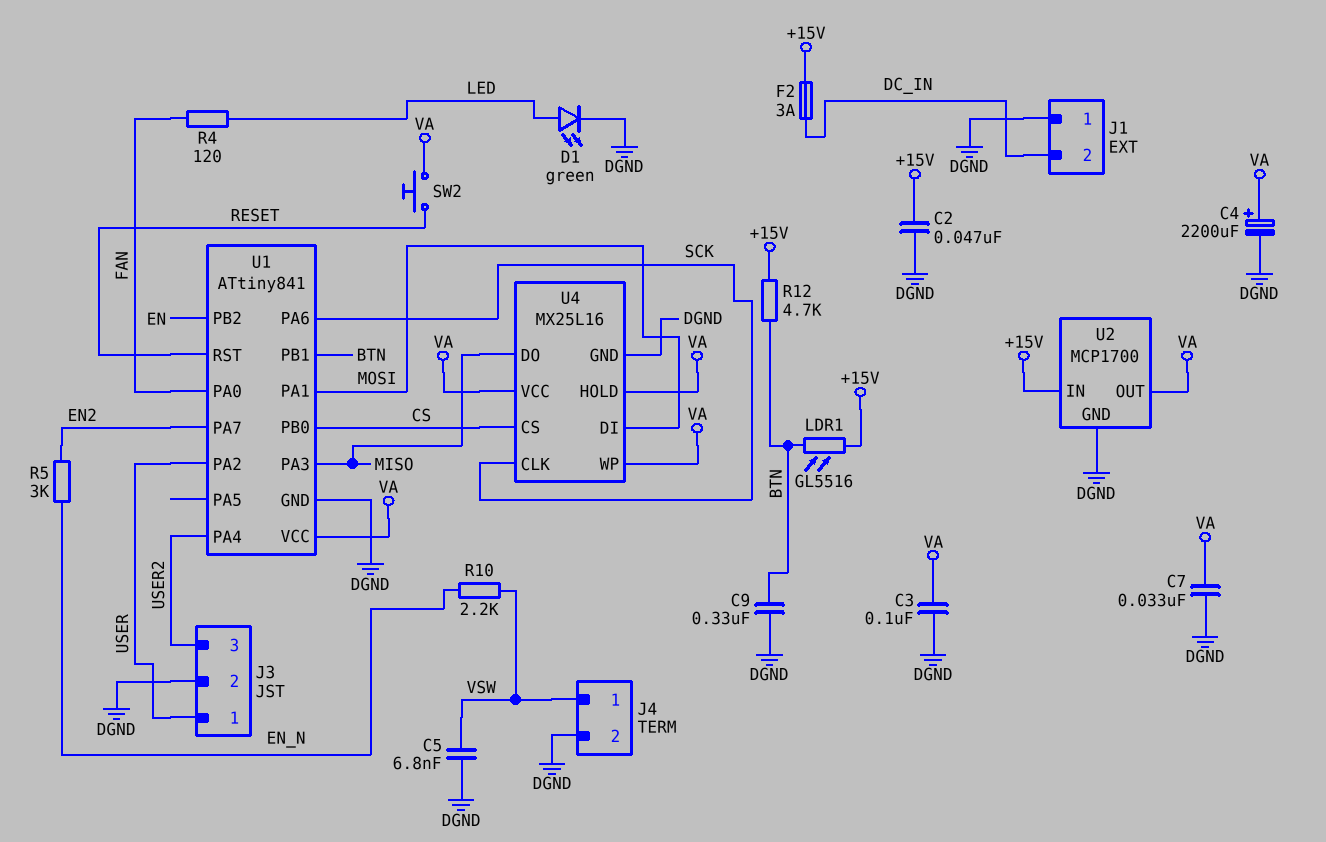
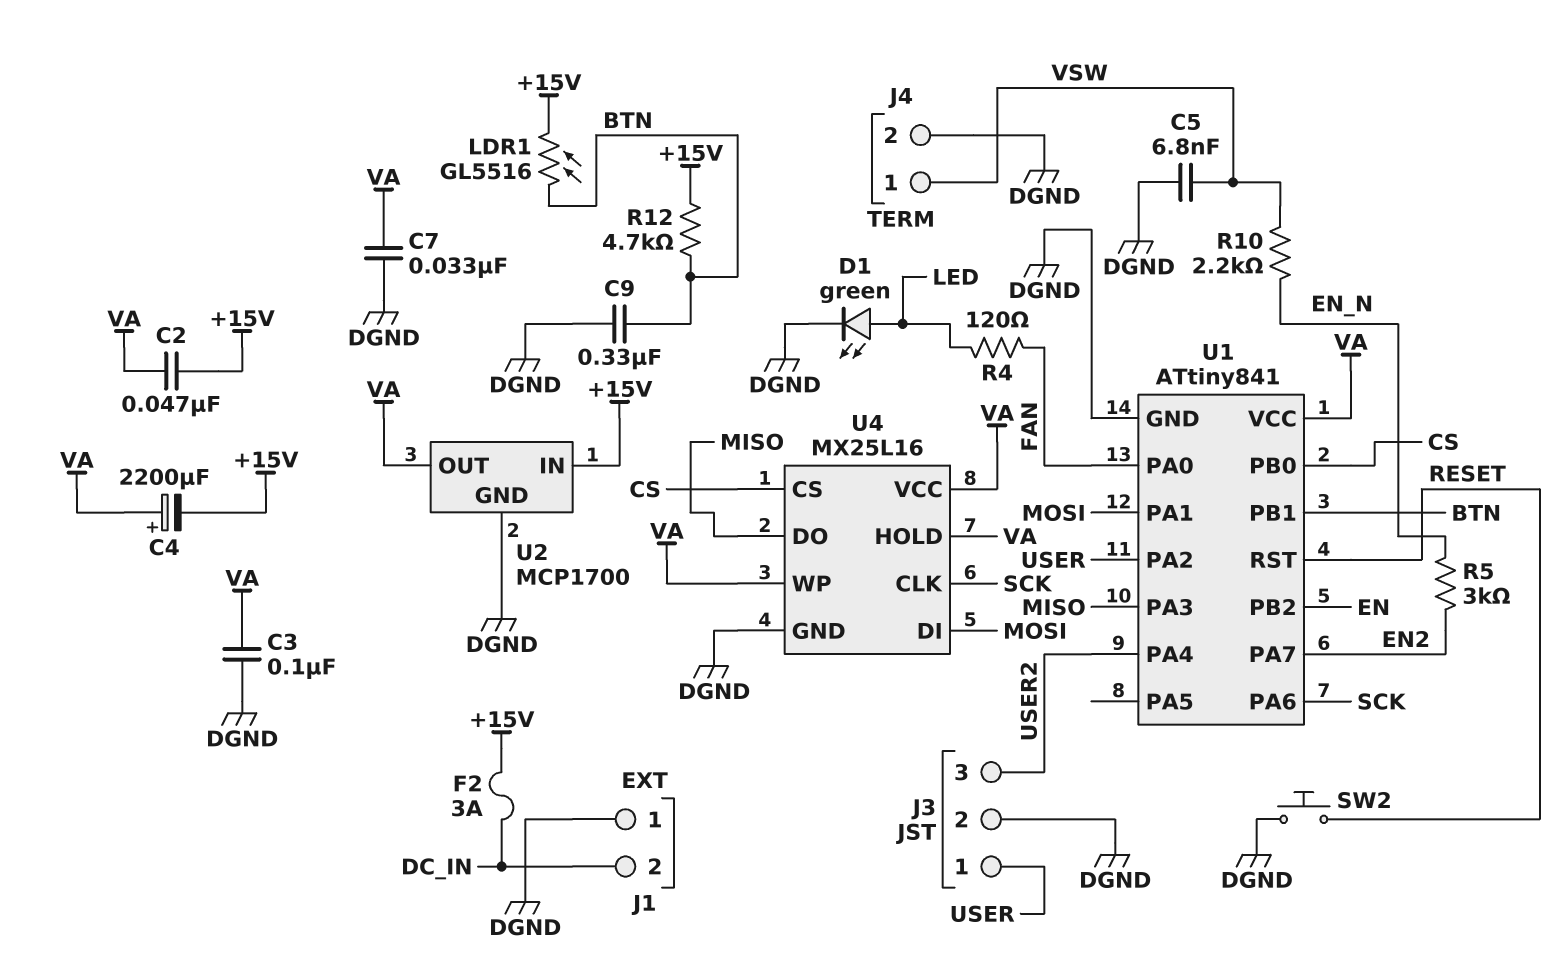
C2: 47nF (+15V, DGND) -> 47nF (+15V, VA)
C4: 2200uF (plus VA, minus DGND) -> 2200uF (plus VA, minus +15V)
SW2: button (RESET, VA) -> button (DGND, RESET)

